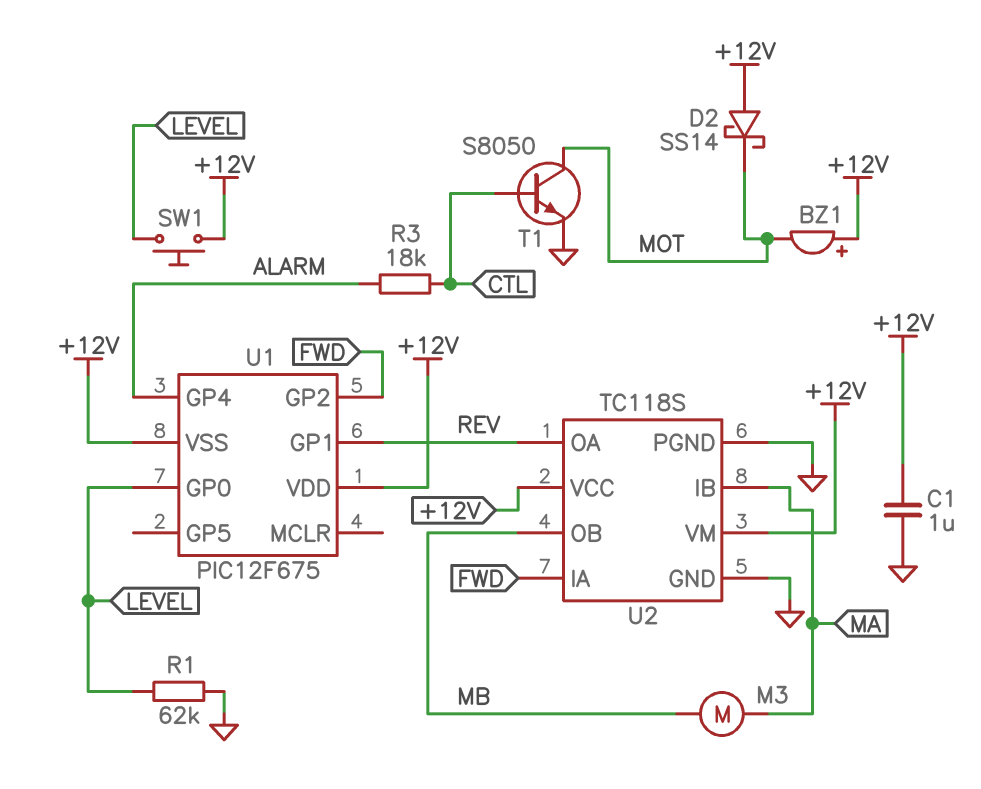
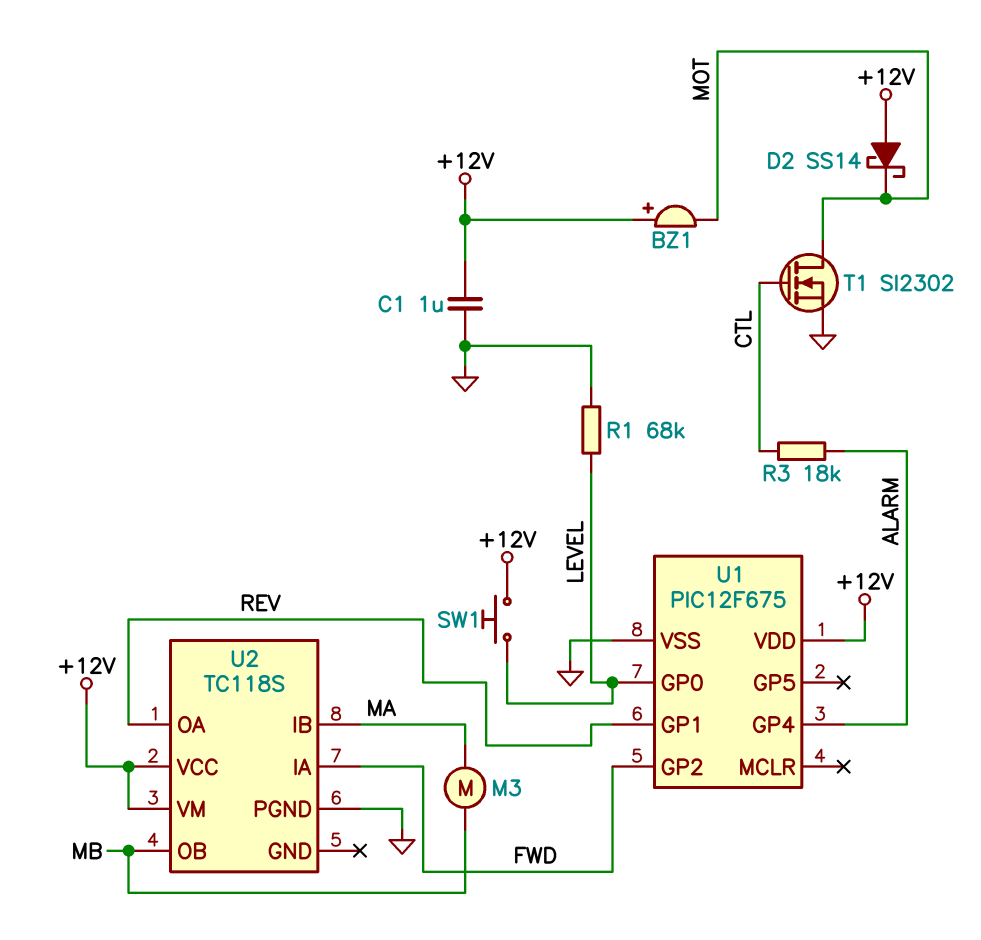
R1: 62k (GND, LEVEL) -> 68k (GND, LEVEL)
T1: NPN S8050 (B CTL, C MOT, E GND) -> NMOS SI2302 (G CTL, D MOT, S GND)
U1 pin VSS: +12V -> GND
U2 pin GND: GND -> none

